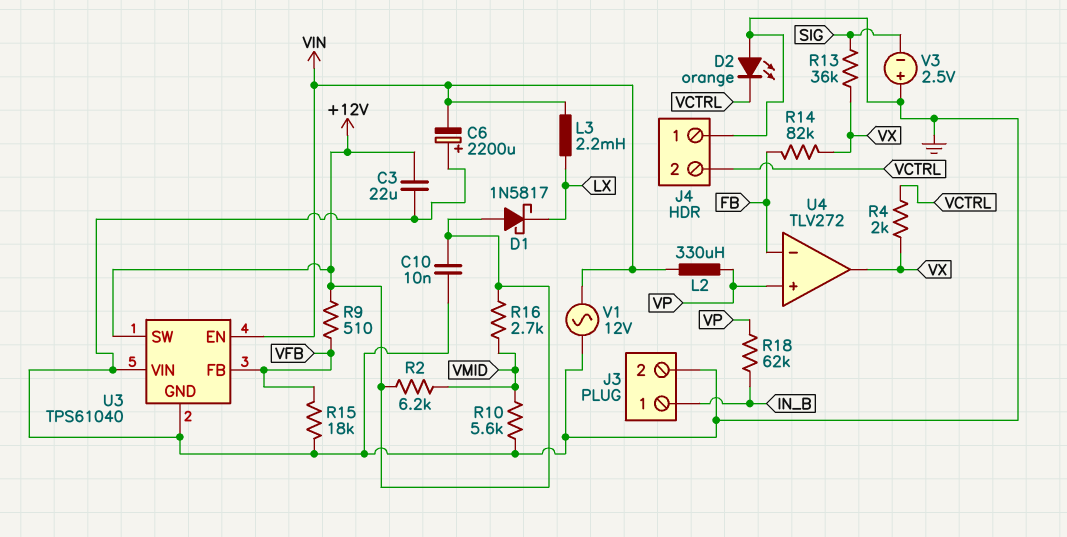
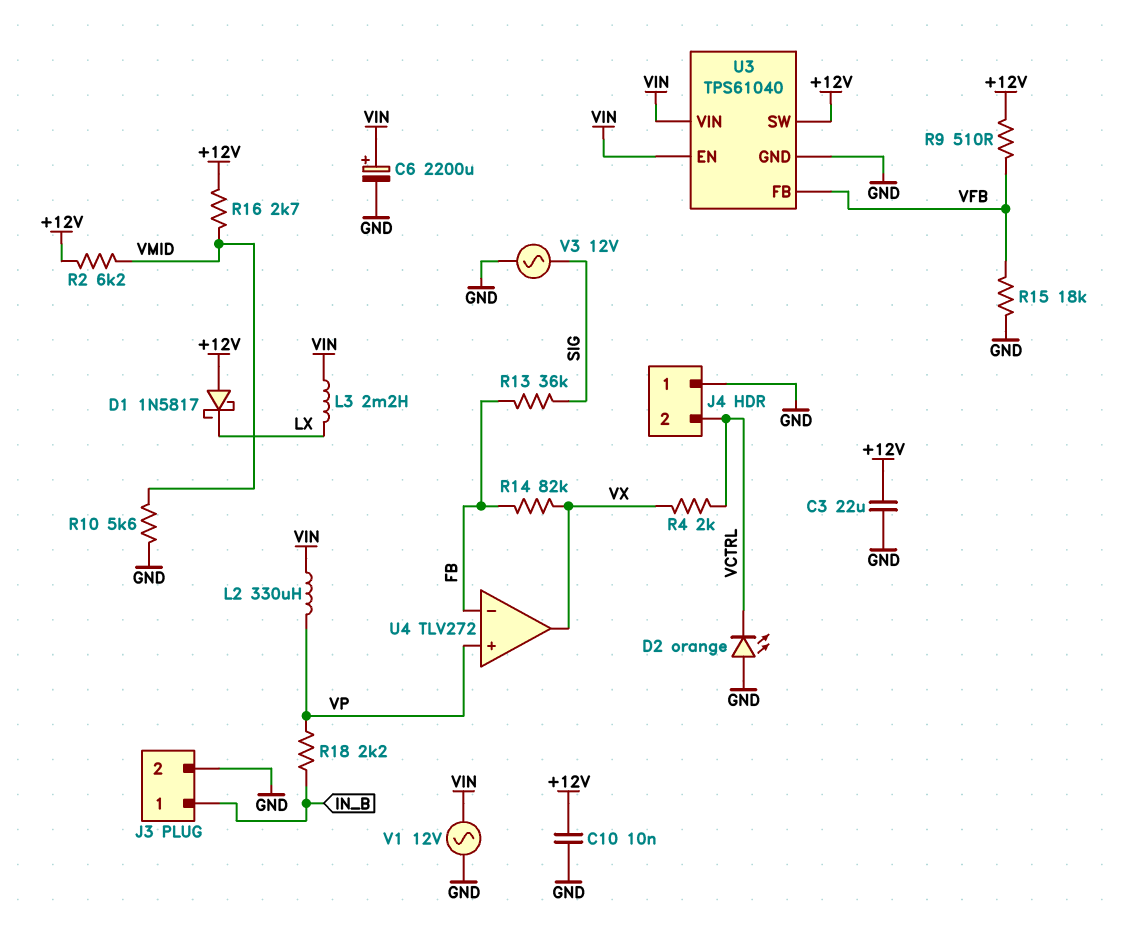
C6: 2200uF (plus GND, minus VIN) -> 2200uF (plus VIN, minus GND)
R13: 36k (SIG, VX) -> 36k (FB, SIG)
R18: 62k (IN_B, VP) -> 2.2k (IN_B, VP)
U3 pin VIN: GND -> VIN
V3: 2.5V (plus GND, minus SIG) -> AC 12V (GND, SIG)

